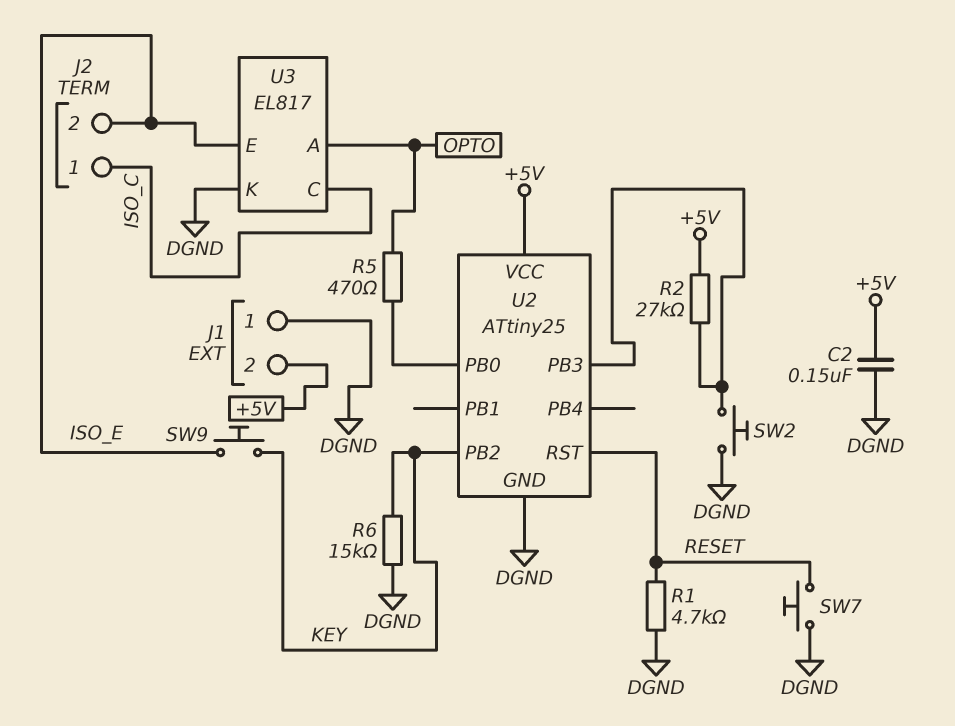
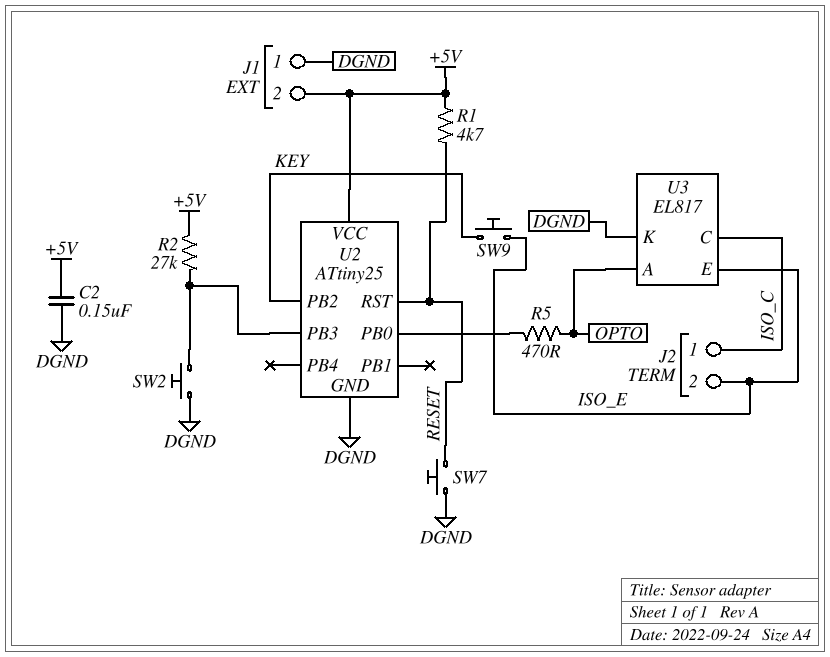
R1: 4.7k (DGND, RESET) -> 4.7k (+5V, RESET)
R6: 15k (DGND, KEY) -> none

